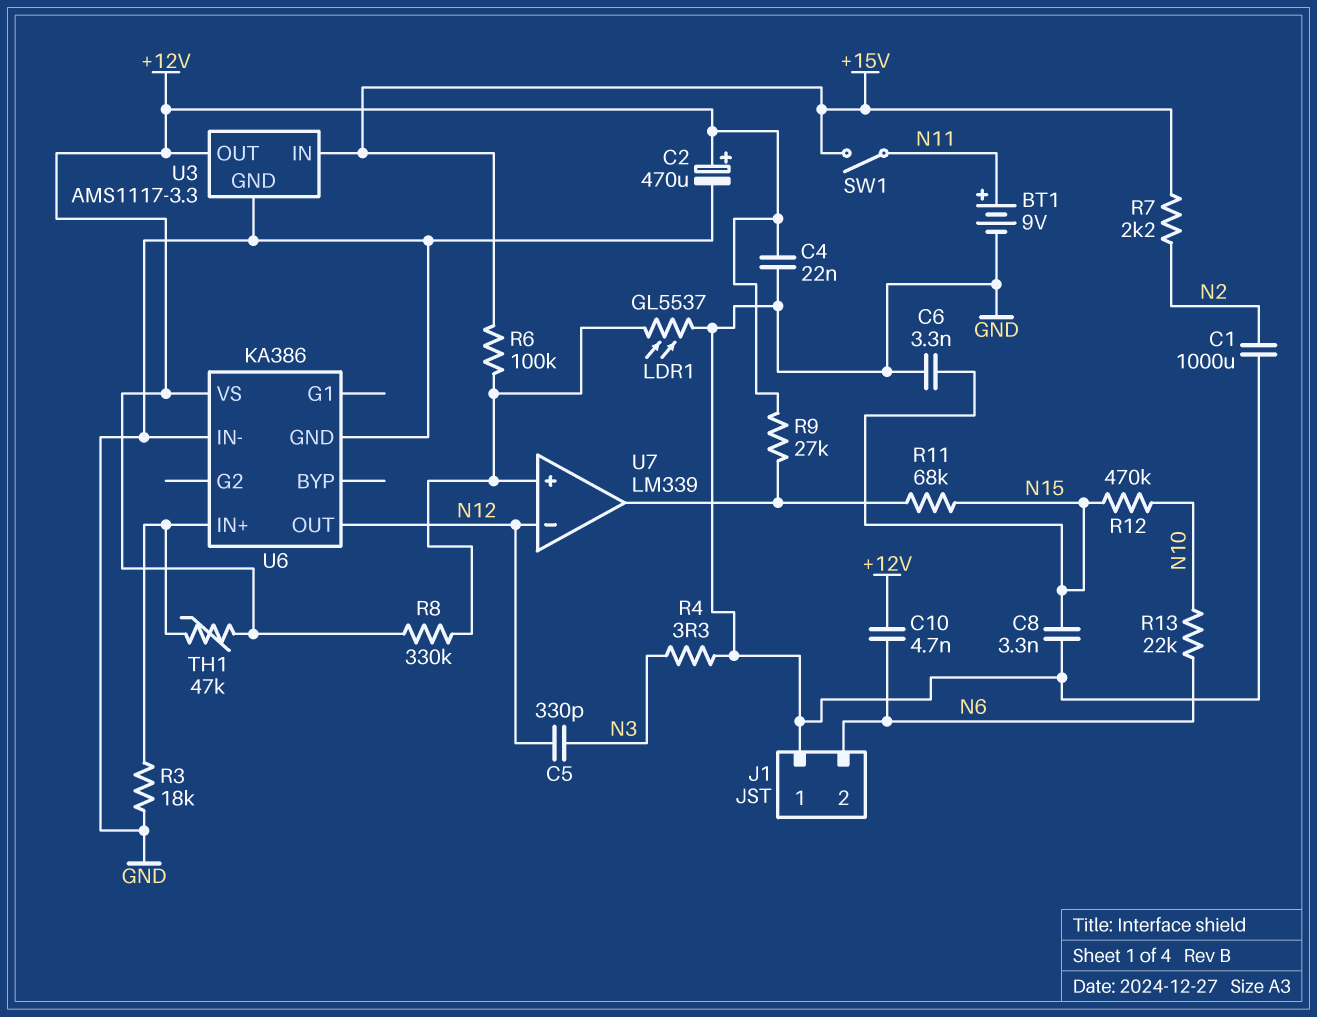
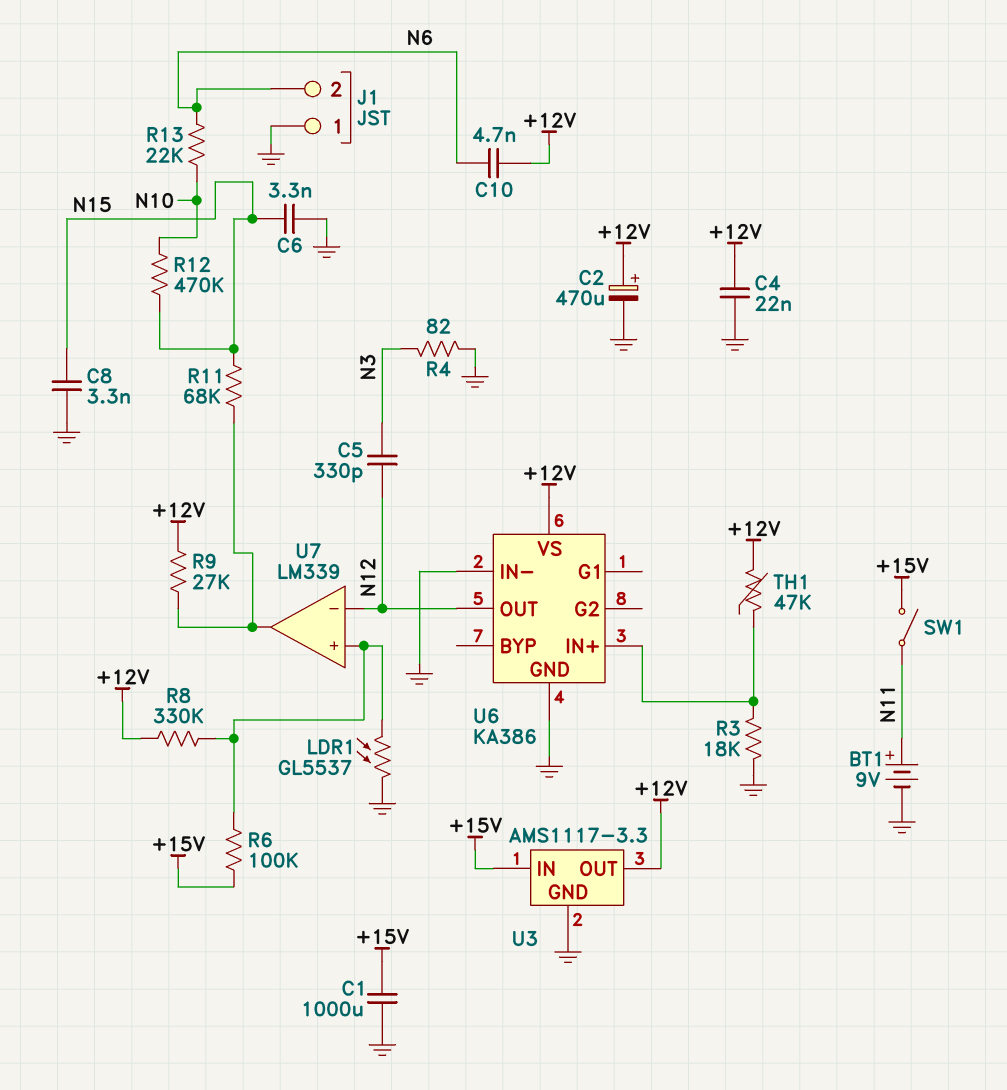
C1: 1000uF (GND, N2) -> 1000uF (+15V, GND)
R4: 3.3 (GND, N3) -> 82 (GND, N3)
R7: 2.2k (+15V, N2) -> none

